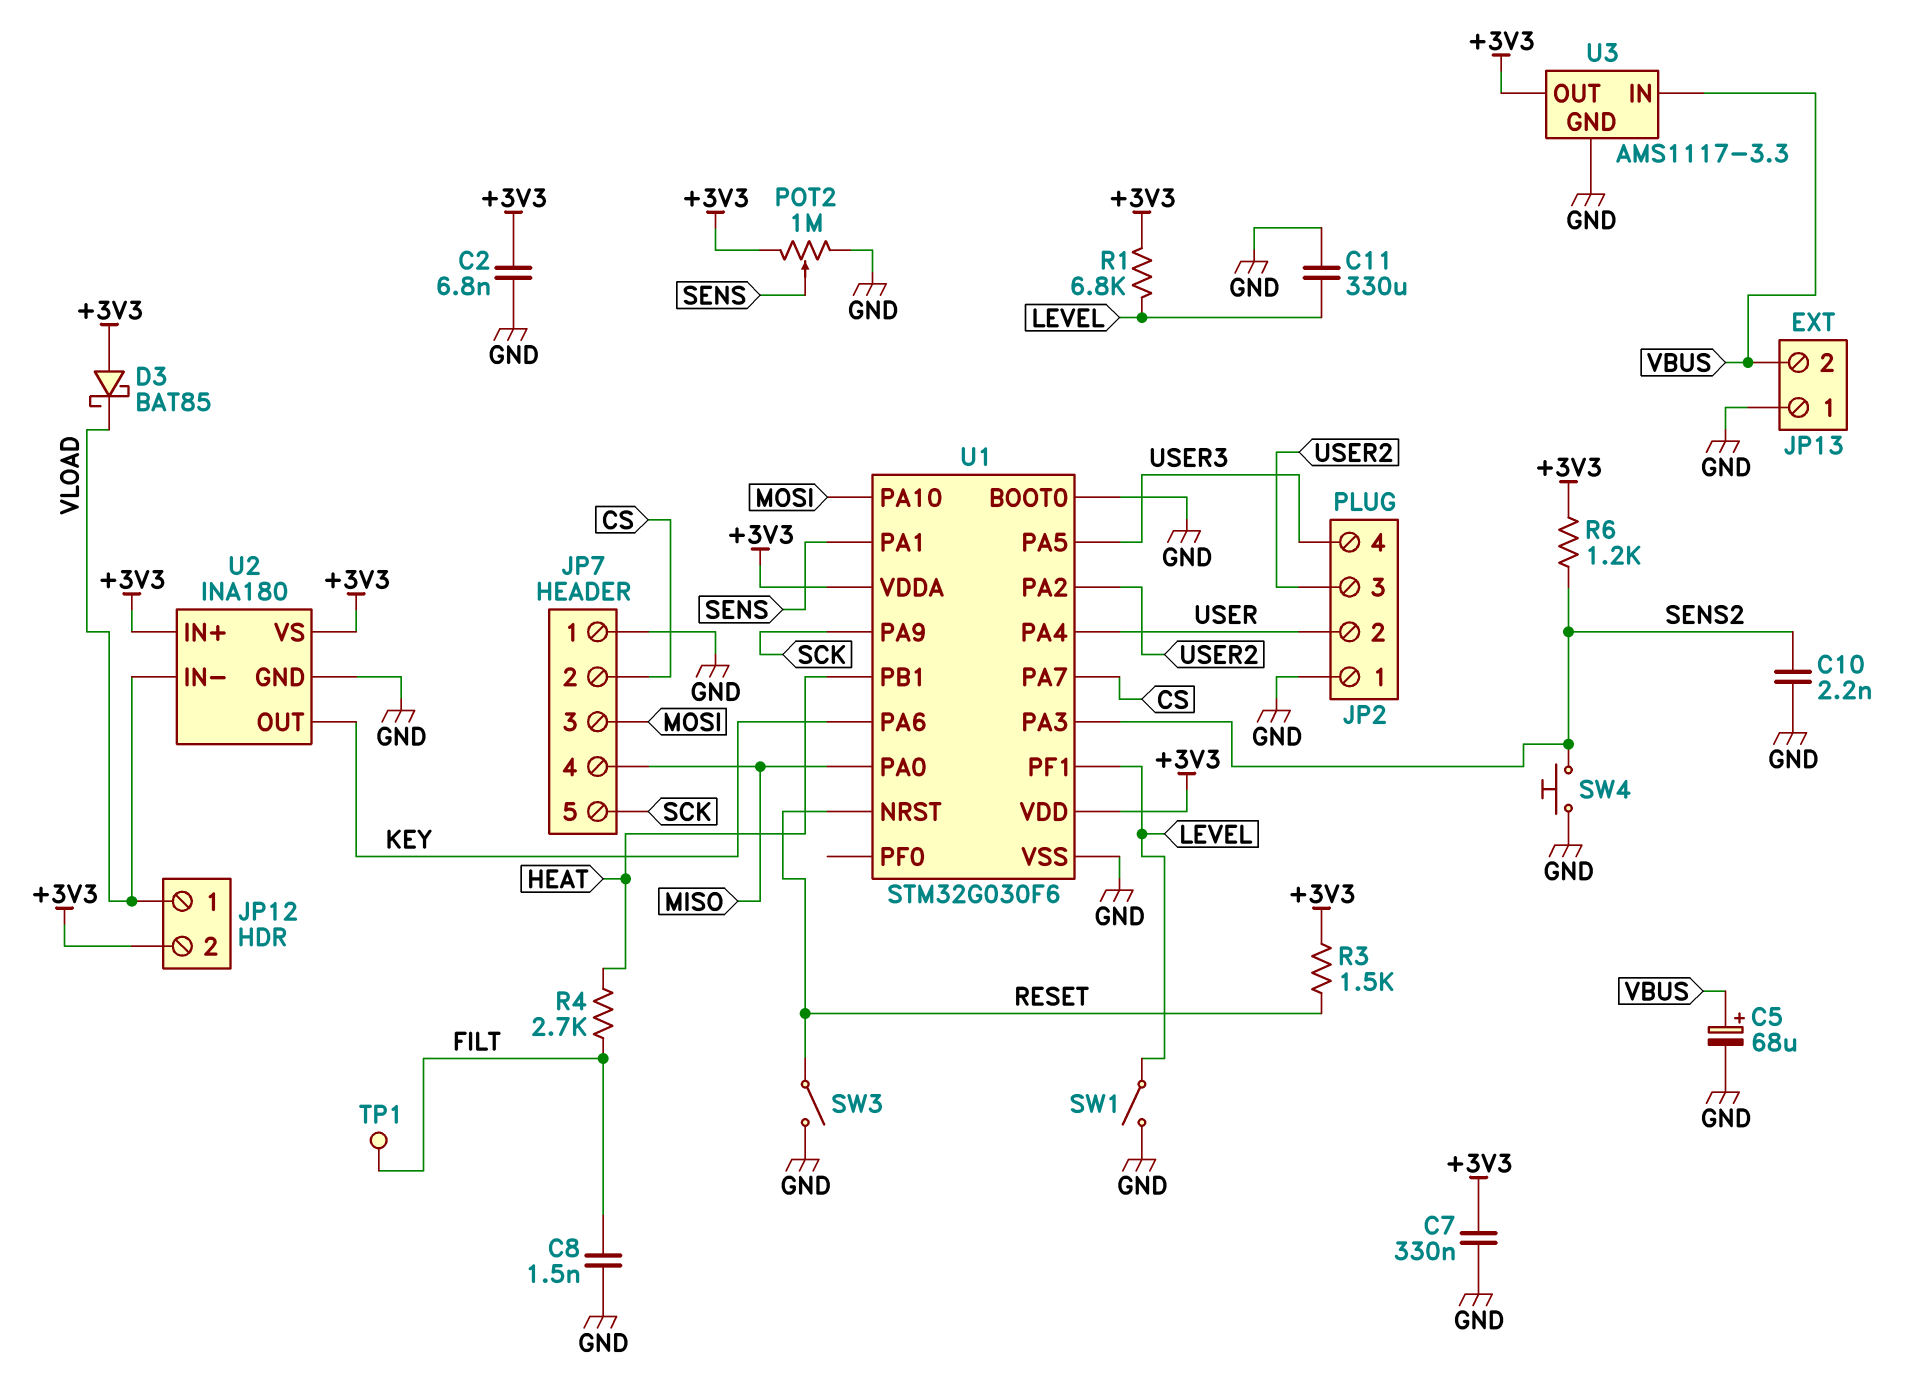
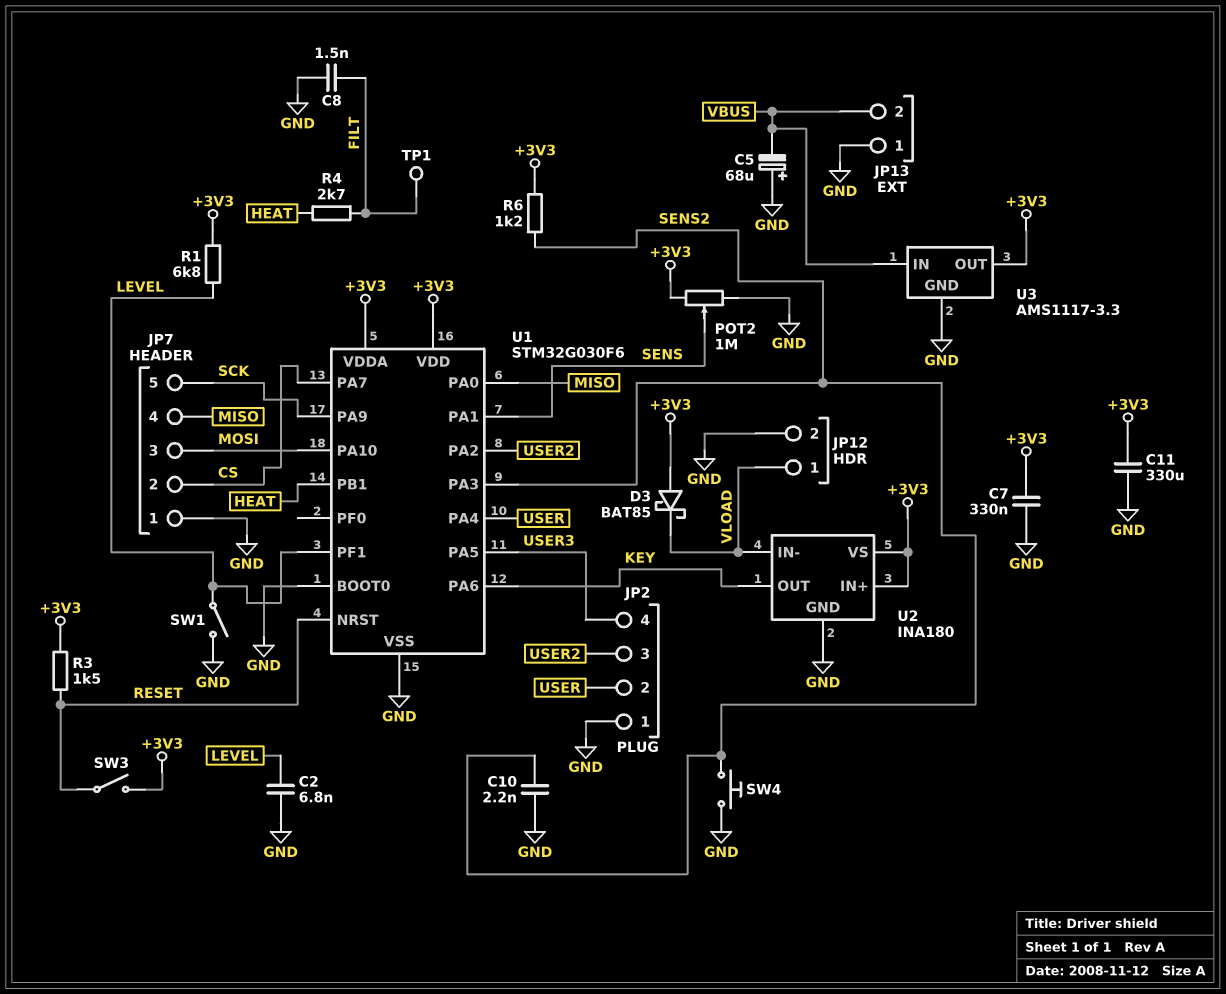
C2: 6.8nF (+3V3, GND) -> 6.8nF (GND, LEVEL)
C5: 68uF (plus VBUS, minus GND) -> 68uF (plus GND, minus VBUS)
C11: 330uF (GND, LEVEL) -> 330uF (+3V3, GND)
JP12 pin 2: +3V3 -> GND
SW3: switch (GND, RESET) -> switch (+3V3, RESET)

